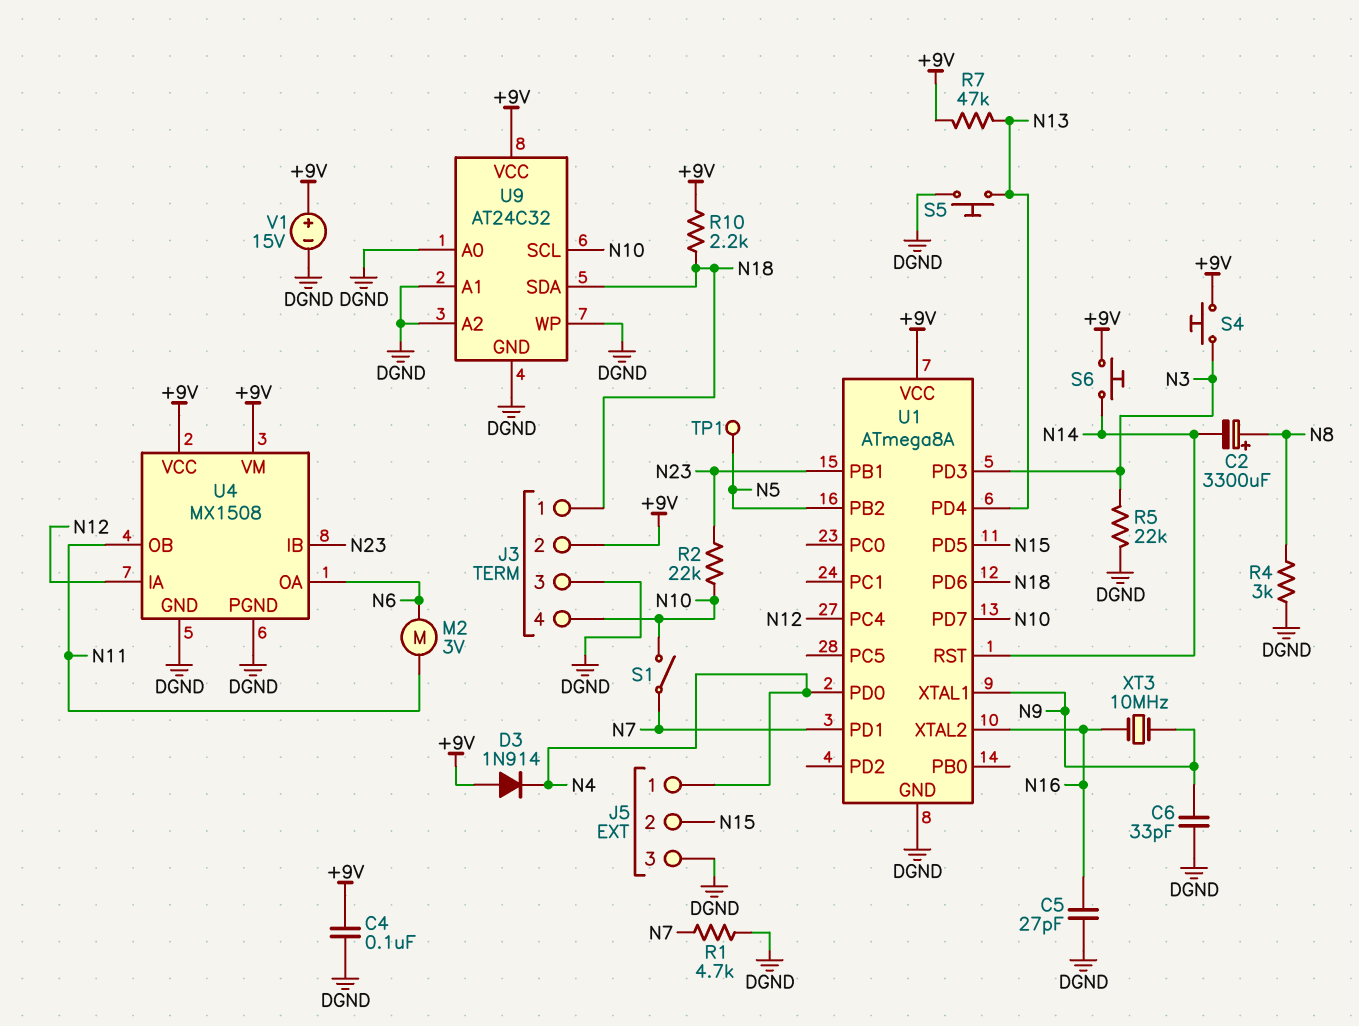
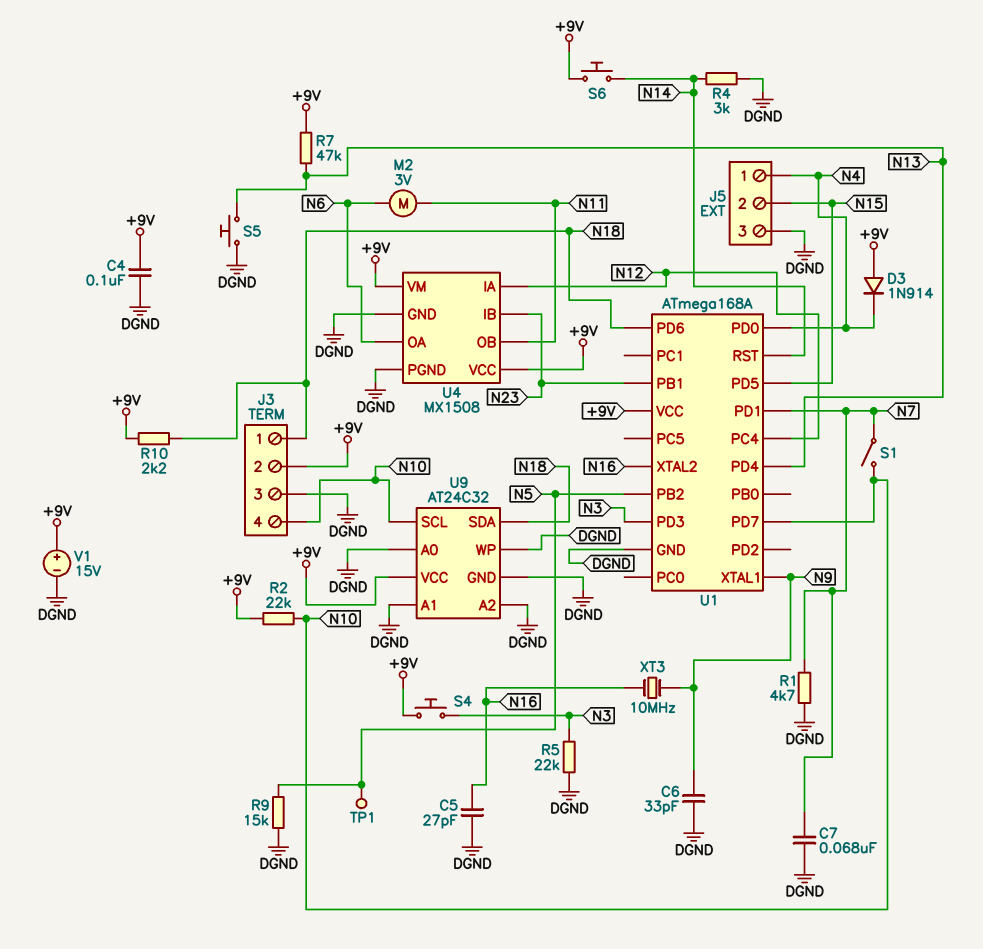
C2: 3300uF (plus N8, minus N14) -> none
C7: none -> 68nF (DGND, N7)
R2: 22k (N10, N23) -> 22k (+9V, N10)
R4: 3k (DGND, N8) -> 3k (DGND, N14)
R9: none -> 15k (DGND, N5)
U1: ATmega8A -> ATmega168A

